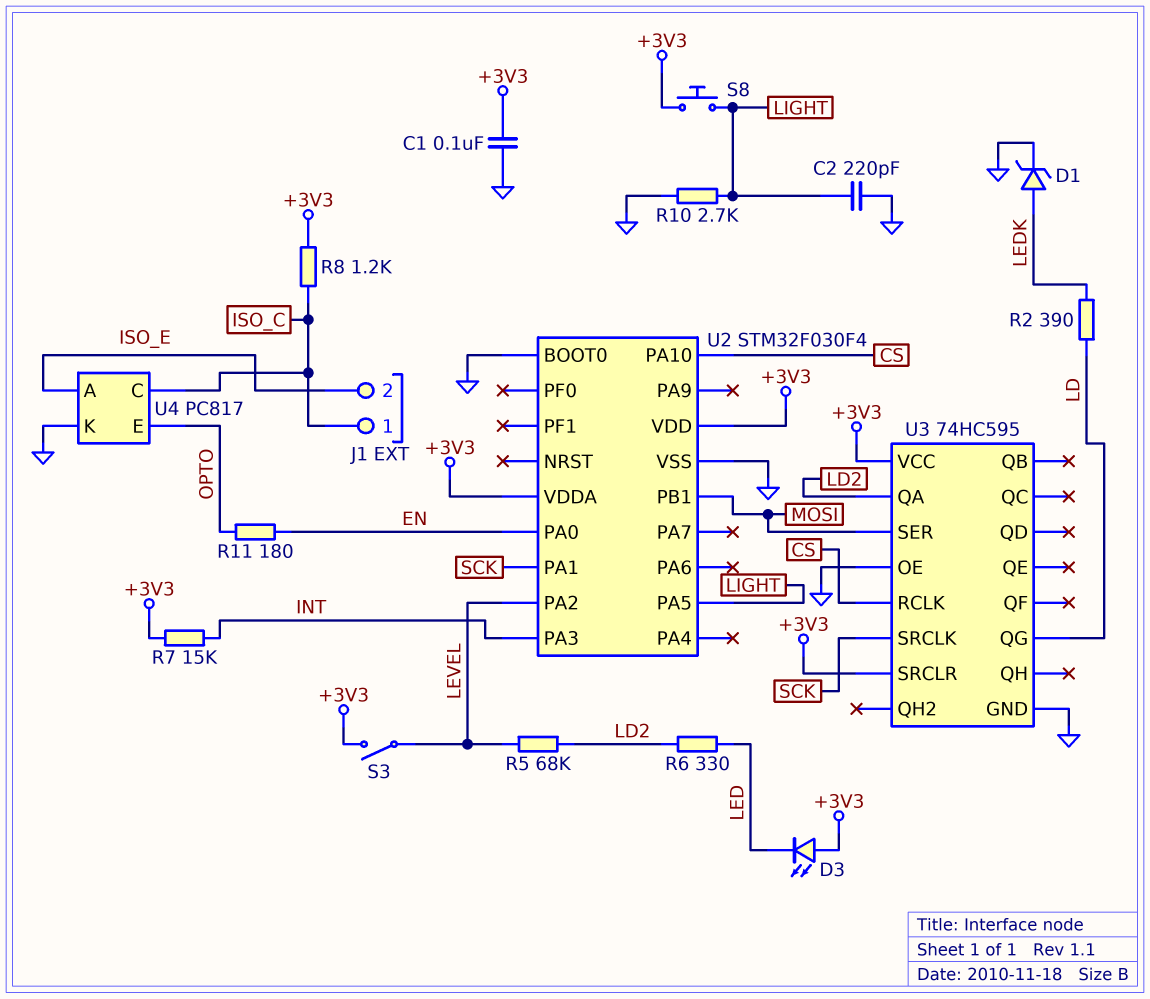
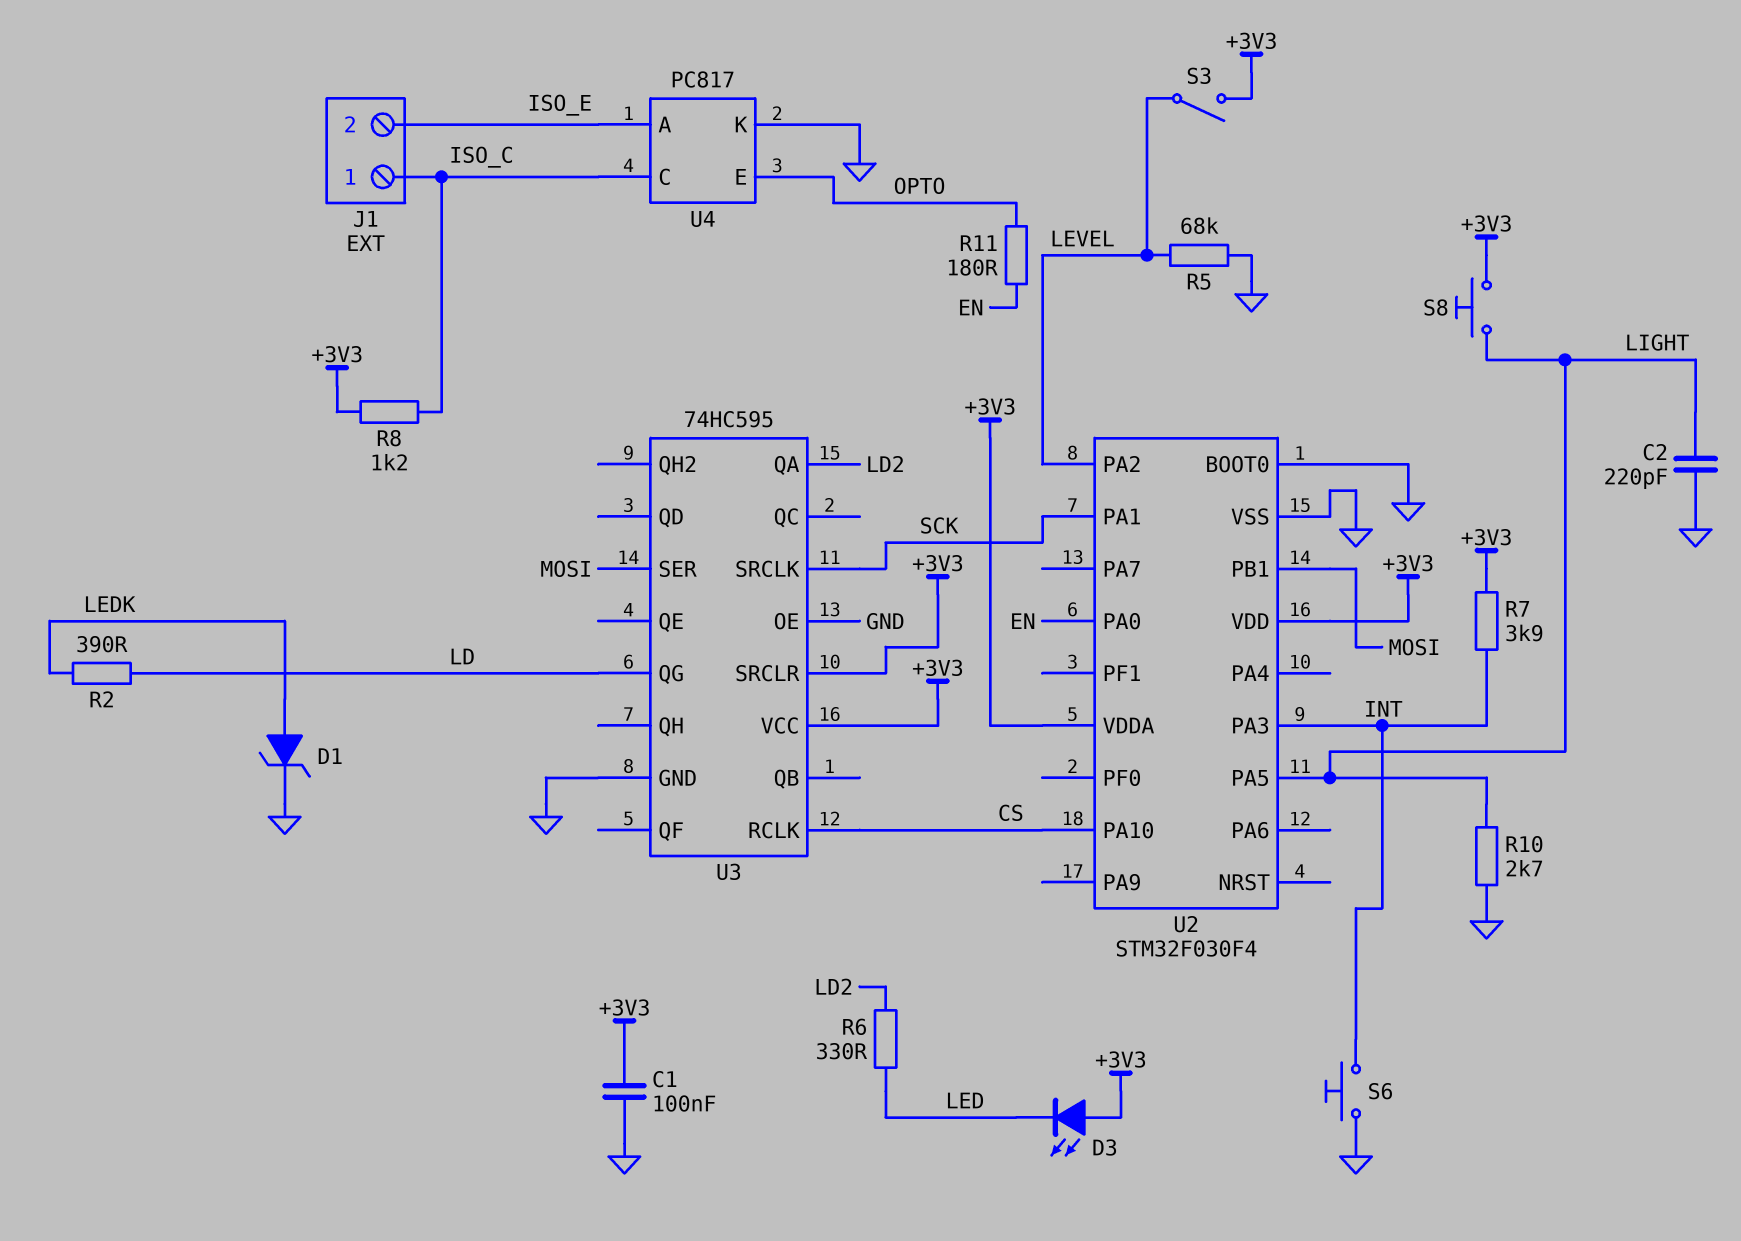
R5: 68k (LD2, LEVEL) -> 68k (GND, LEVEL)
R7: 15k (+3V3, INT) -> 3.9k (+3V3, INT)
S6: none -> button (GND, INT)

